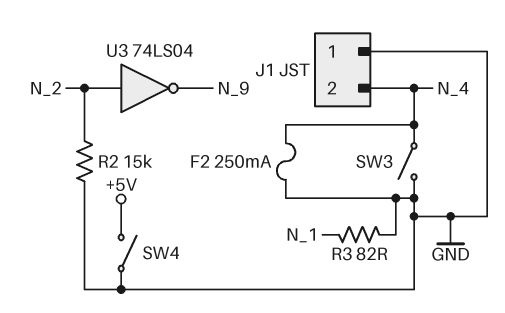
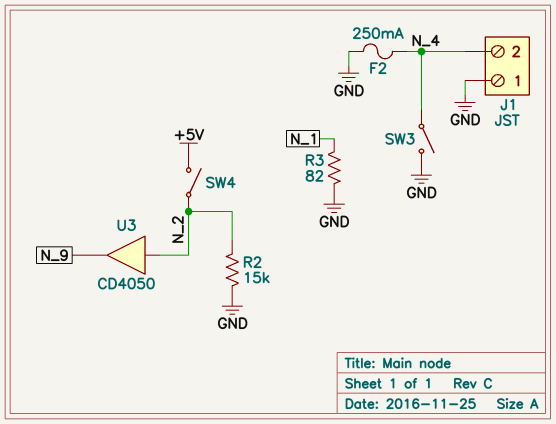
SW4: switch (+5V, GND) -> switch (+5V, N_2)
U3: NOT 74LS04 (in N_2, out N_9) -> buffer CD4050 (in N_2, out N_9)

